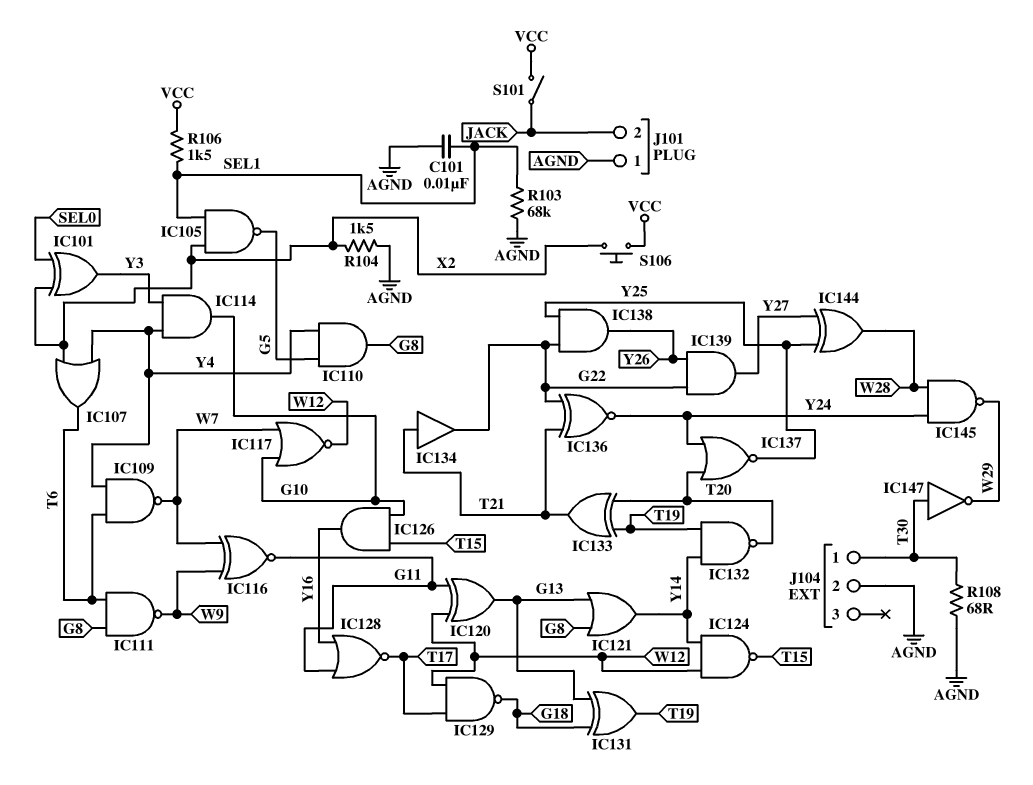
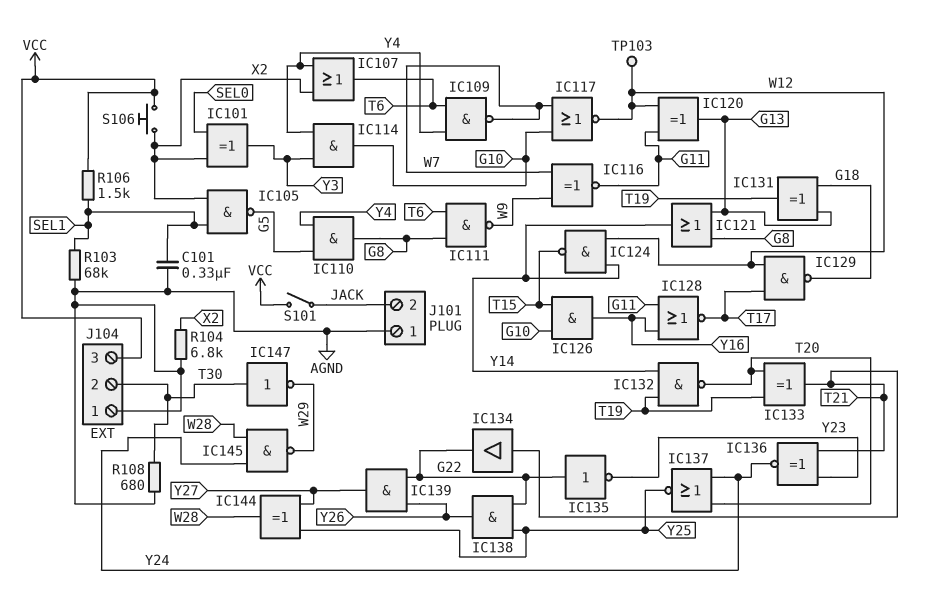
C101: 10nF (AGND, SEL1) -> 330nF (AGND, SEL1)
IC135: none -> NOT (in G22, out Y23)
IC136: XNOR (in G22, in T21, out Y24) -> XNOR (in T21, in Y23, out Y24)
J104 pin 1: T30 -> AGND
J104 pin 2: AGND -> T30
J104 pin 3: none -> VCC
R104: 1.5k (AGND, X2) -> 6.8k (AGND, X2)
R108: 68 (AGND, T30) -> 680 (AGND, T30)
TP103: none -> test point (W12)

